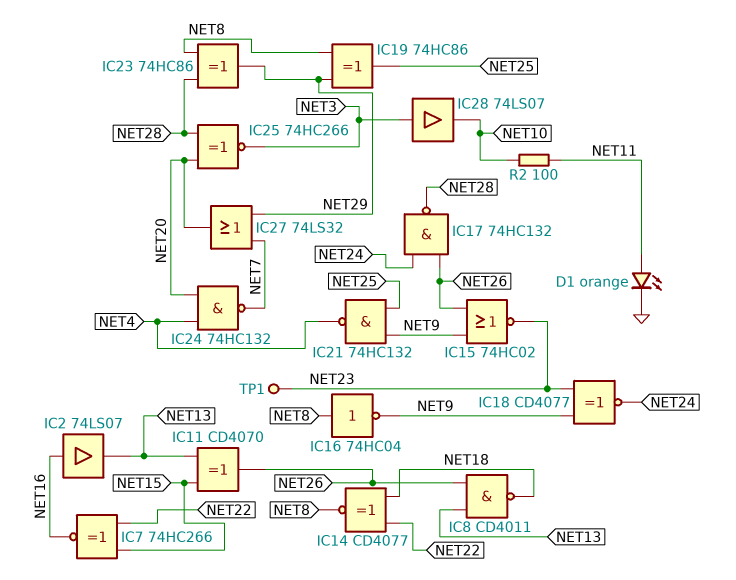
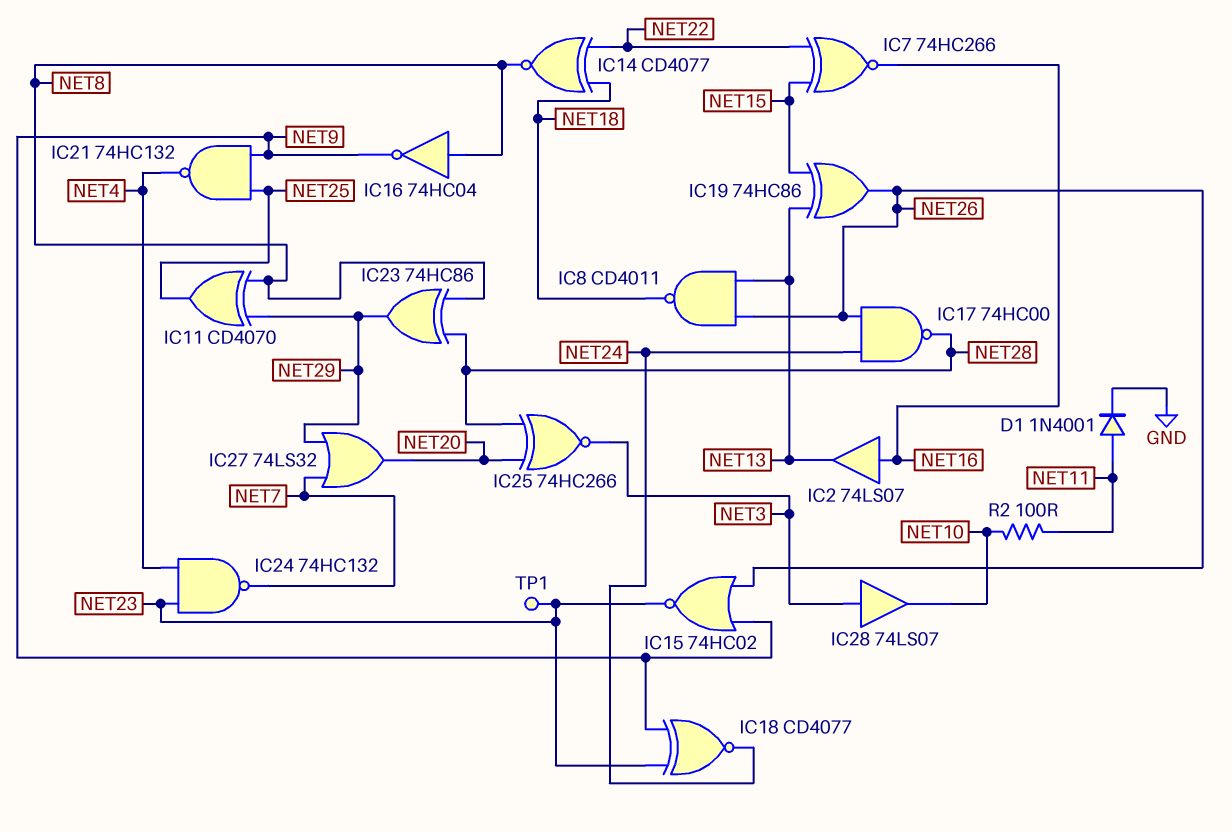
D1: LED orange (A NET11, K GND) -> diode 1N4001 (A NET11, K GND)
IC11: XOR CD4070 (in NET13, in NET15, out NET26) -> XOR CD4070 (in NET8, in NET29, out NET25)
IC17: NAND 74HC132 (in NET24, in NET26, out NET28) -> NAND 74HC00 (in NET24, in NET26, out NET28)
IC19: XOR 74HC86 (in NET8, in NET29, out NET25) -> XOR 74HC86 (in NET13, in NET15, out NET26)
IC24: NAND 74HC132 (in NET4, in NET20, out NET7) -> NAND 74HC132 (in NET4, in NET23, out NET7)

